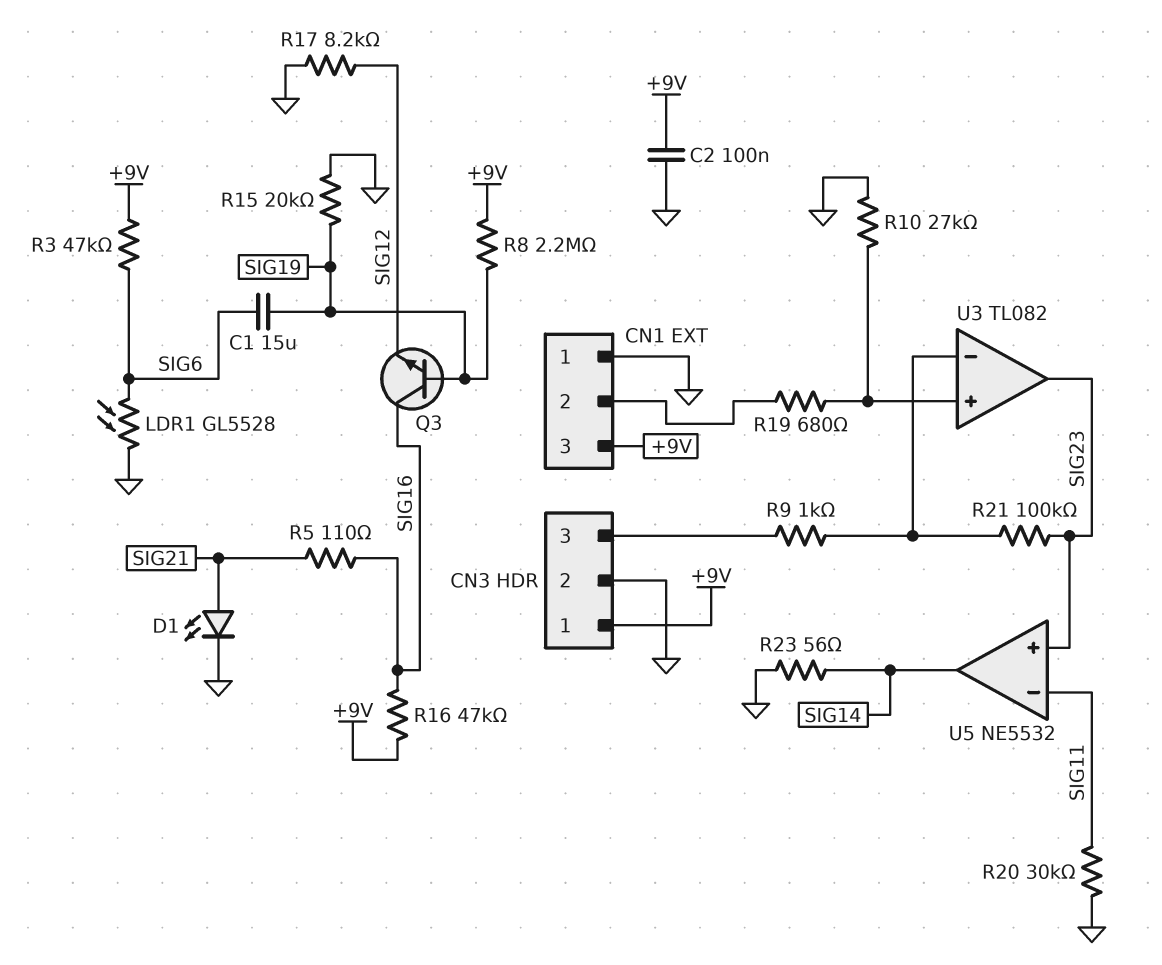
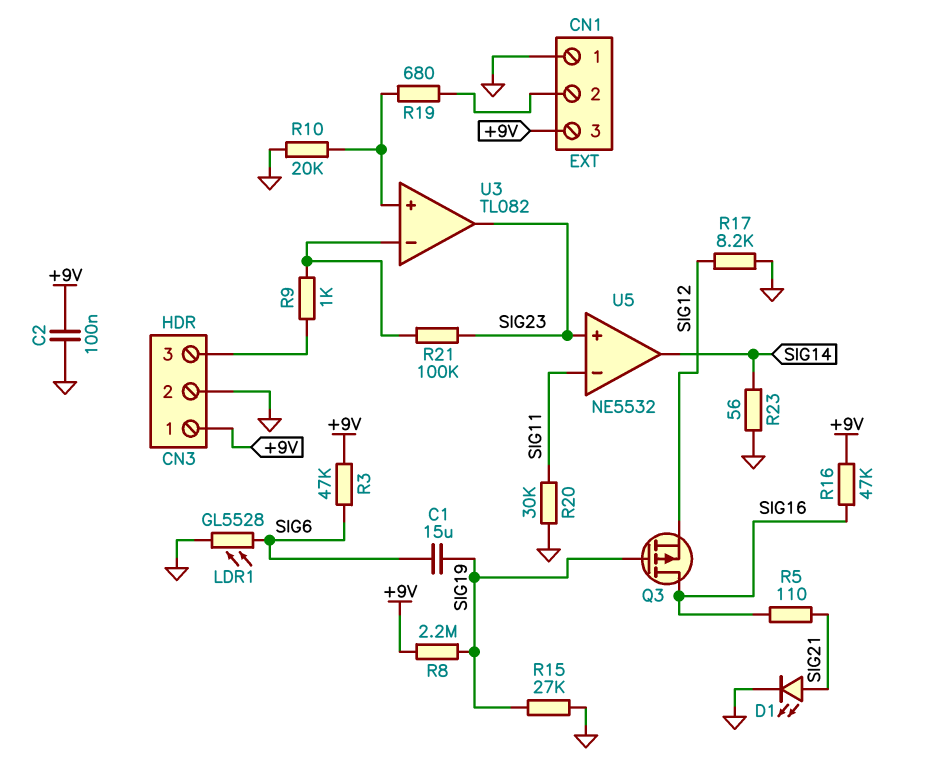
Q3: NPN (B SIG19, C SIG16, E SIG12) -> PMOS (G SIG19, D SIG16, S SIG12)
R10: 27k (GND, U3/in+) -> 20k (GND, U3/in+)
R15: 20k (GND, SIG19) -> 27k (GND, SIG19)

